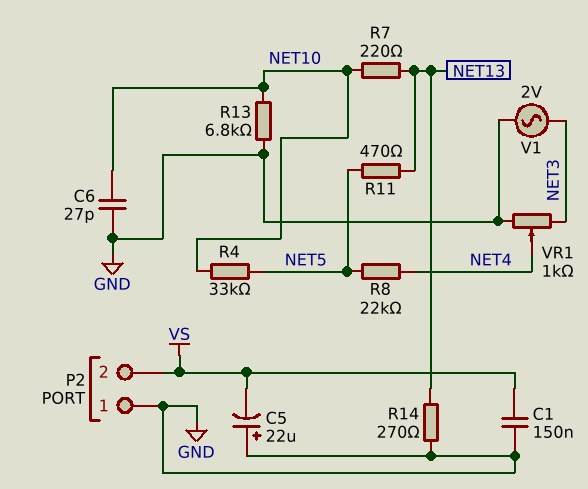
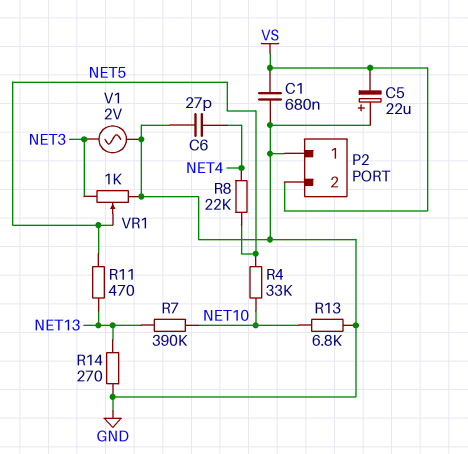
C1: 150nF (GND, VS) -> 680nF (GND, VS)
C6: 27pF (GND, NET10) -> 27pF (GND, NET4)
R7: 220 (NET10, NET13) -> 390k (NET10, NET13)
VR1: 1k (GND, NET3, wiper NET4) -> 1k (GND, NET3, wiper NET5)

